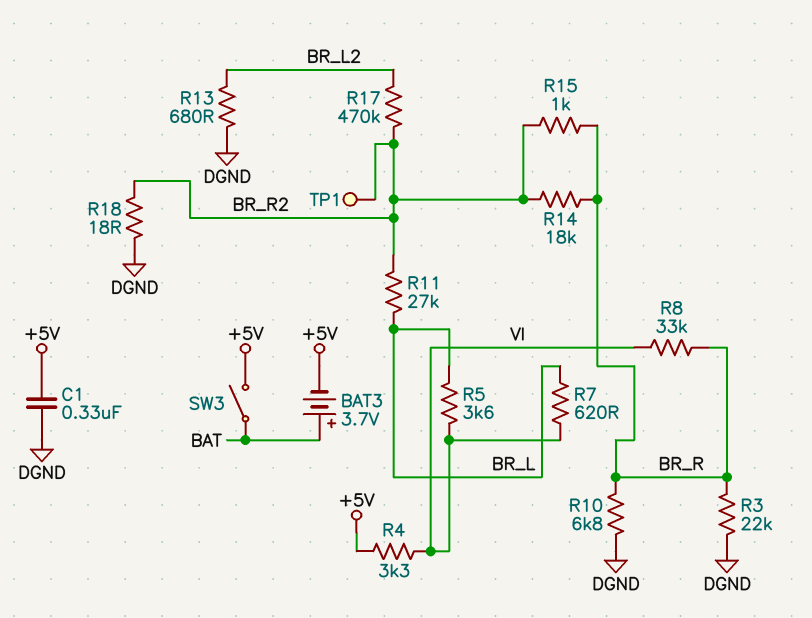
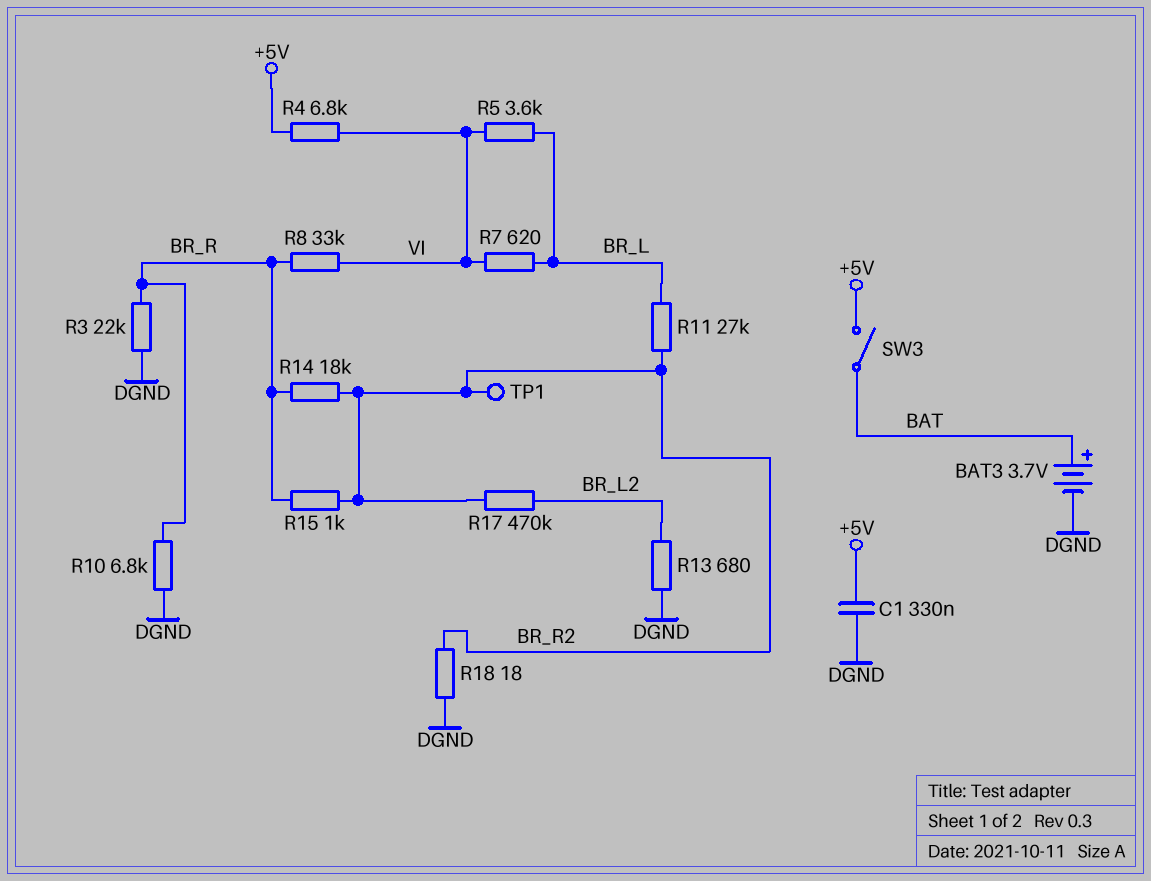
BAT3: 3.7V (plus BAT, minus +5V) -> 3.7V (plus BAT, minus DGND)
R4: 3.3k (+5V, VI) -> 6.8k (+5V, VI)

